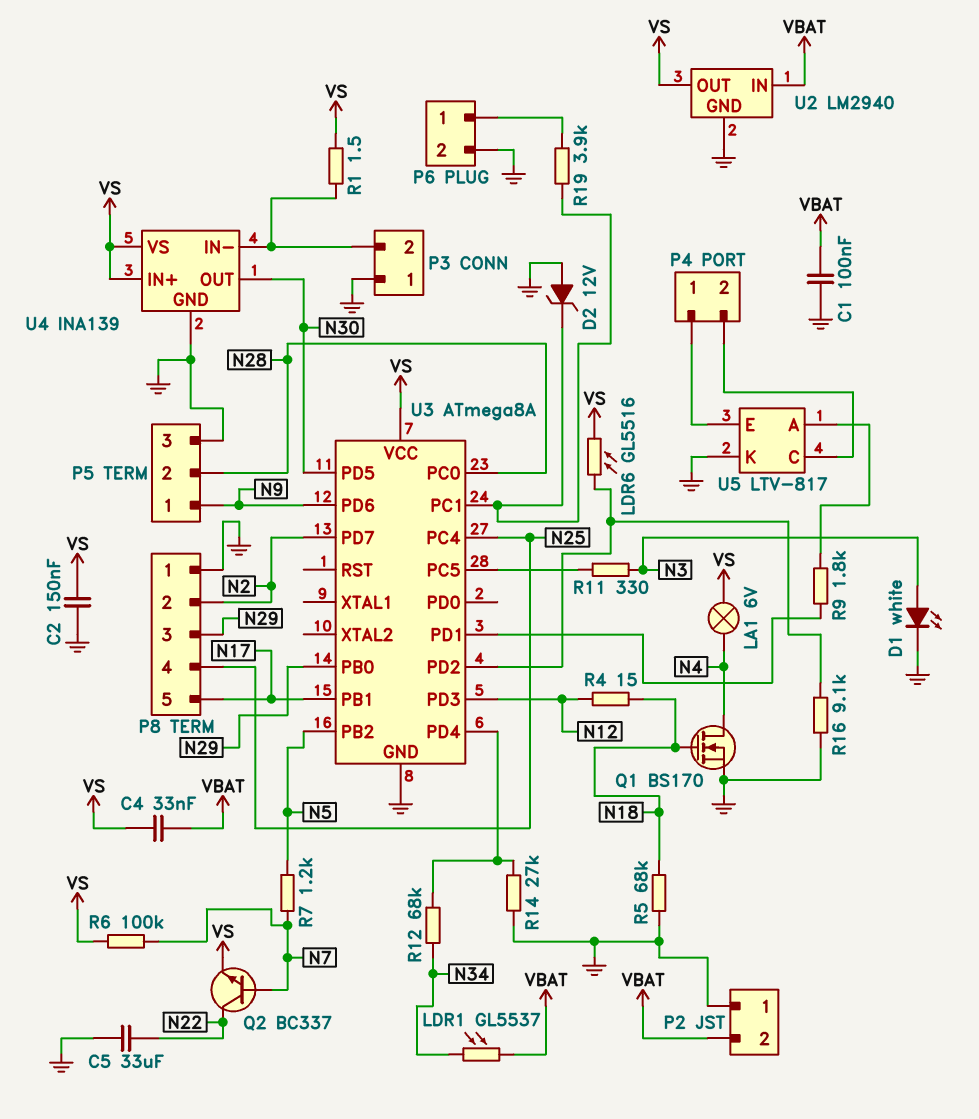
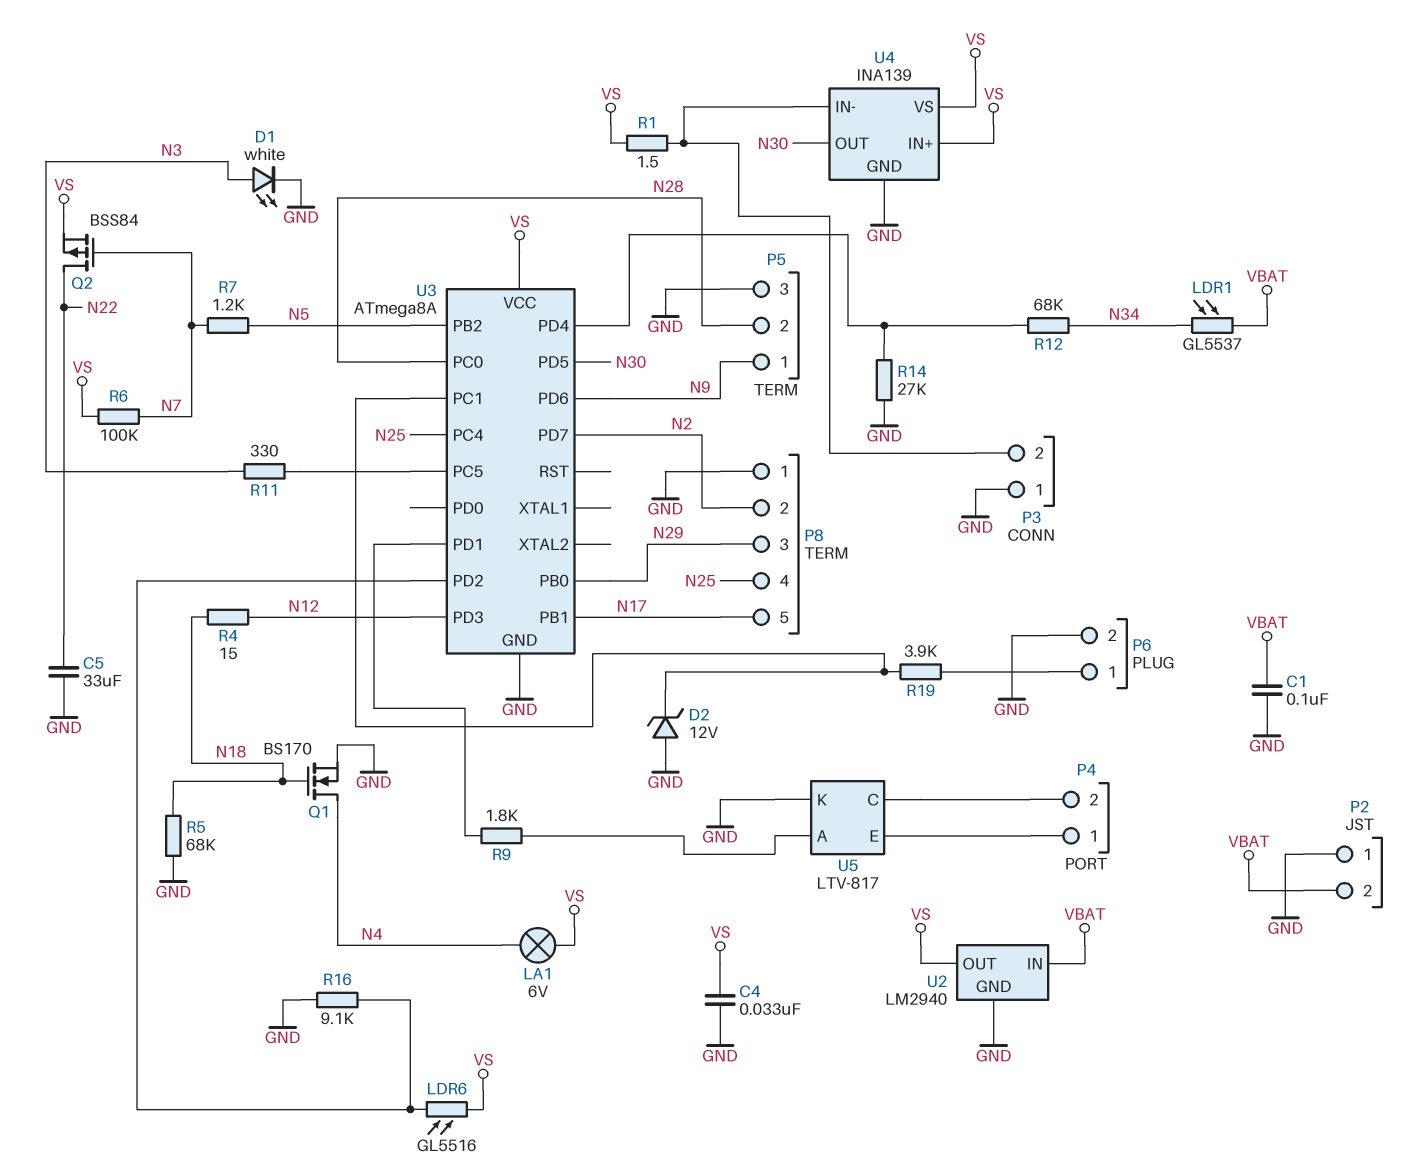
C2: 150nF (GND, VS) -> none
C4: 33nF (VBAT, VS) -> 33nF (GND, VS)
Q2: NPN BC337 (B N7, C N22, E VS) -> PMOS BSS84 (G N7, D N22, S VS)

